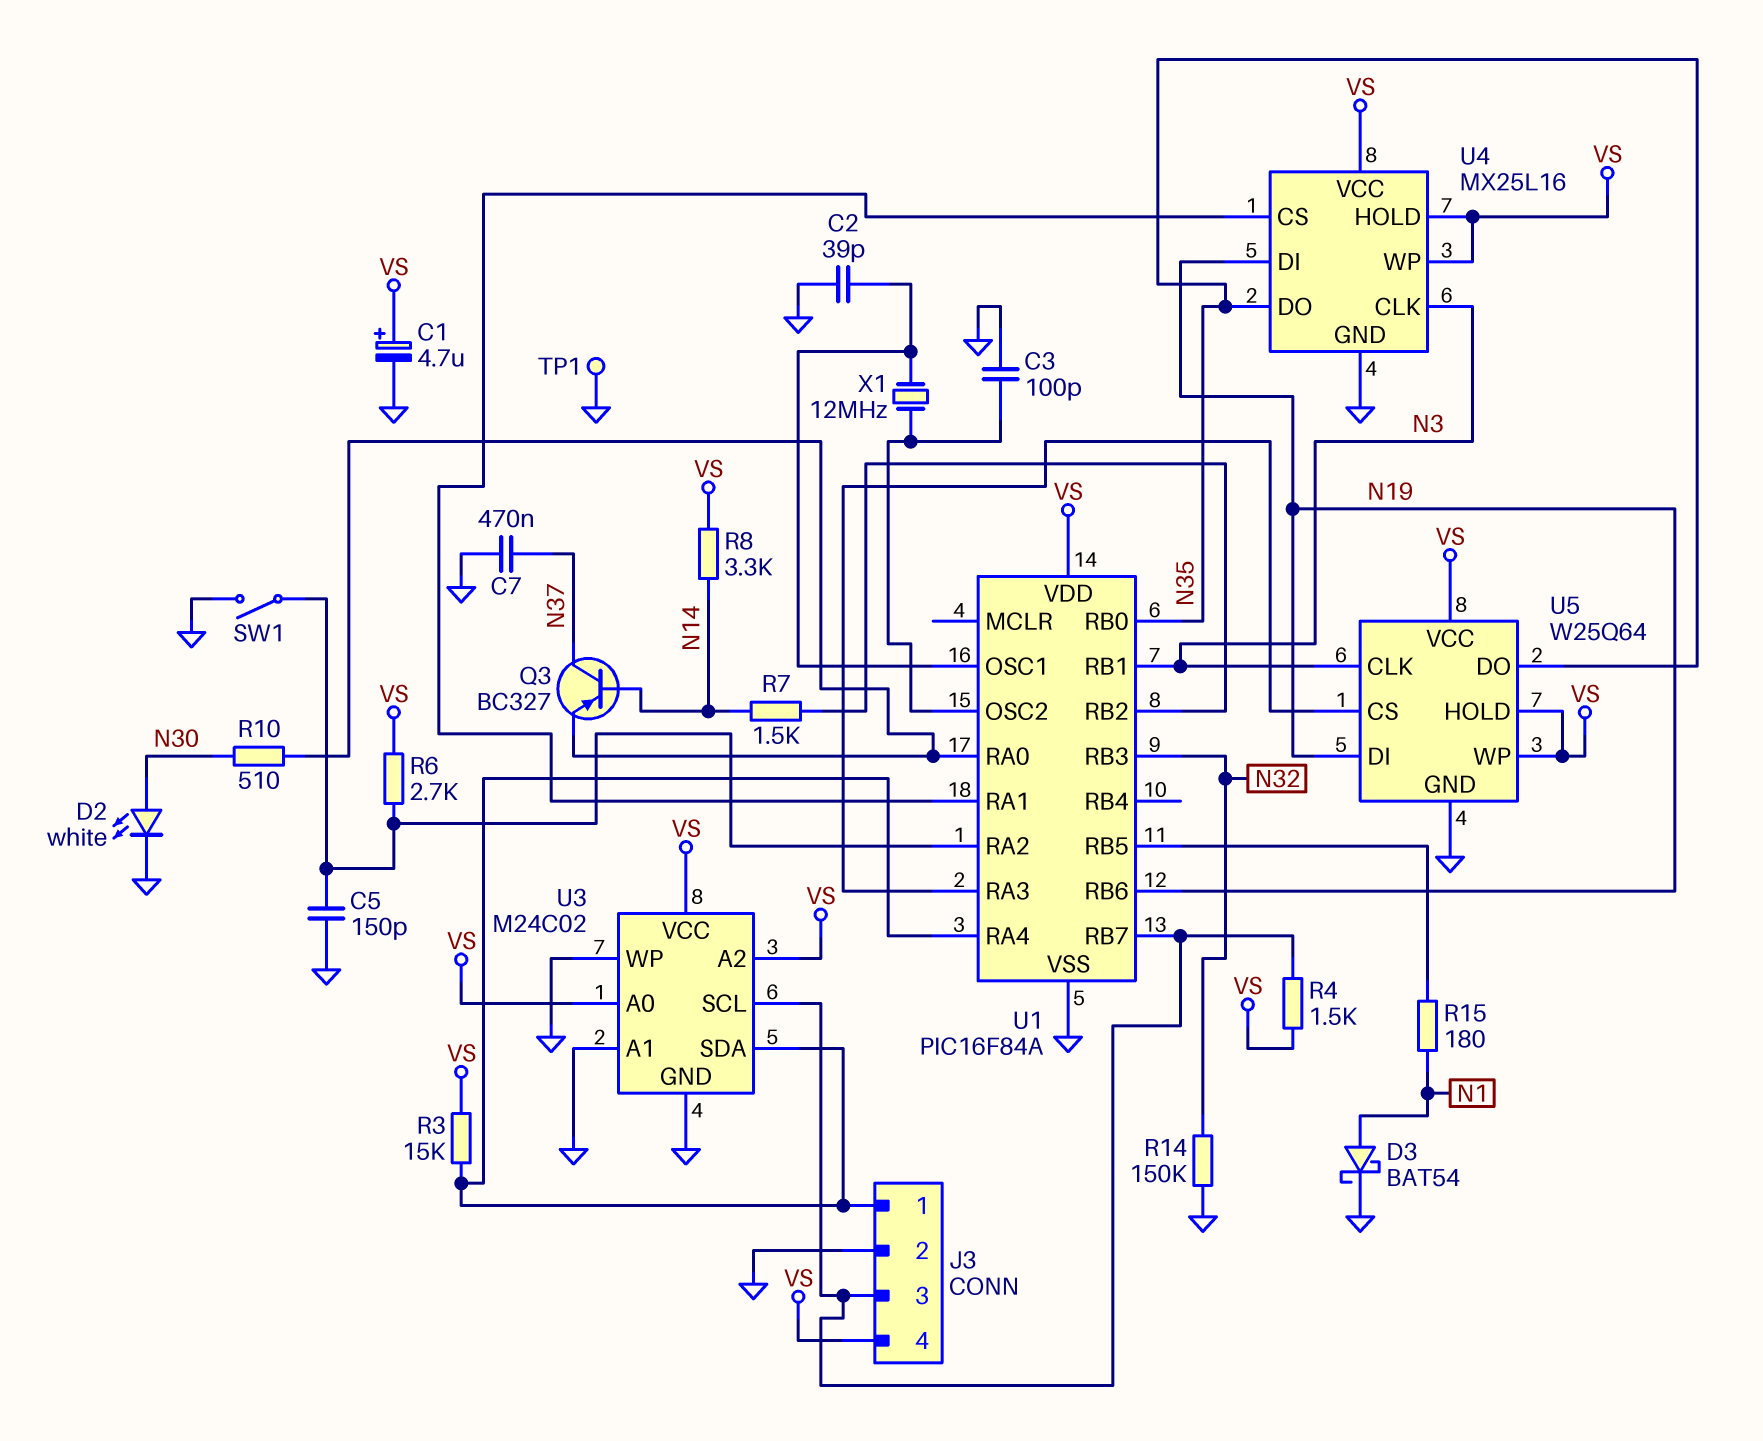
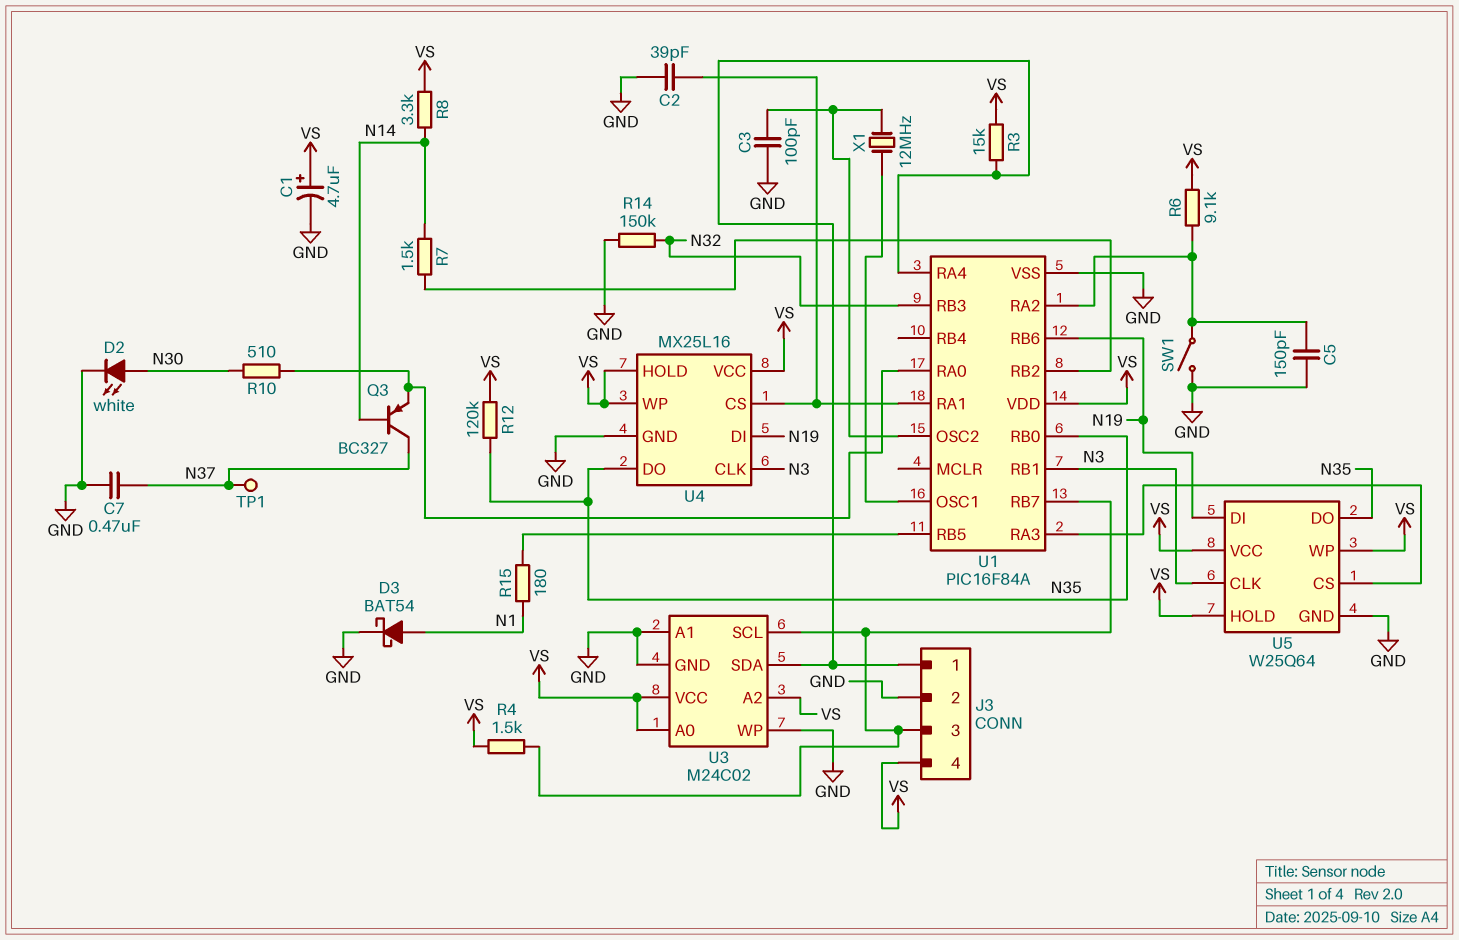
C2: 39pF (GND, U1/OSC1) -> 39pF (GND, U1/RA1)
R6: 2.7k (U1/RA2, VS) -> 9.1k (U1/RA2, VS)
R12: none -> 120k (N35, VS)
TP1: test point (GND) -> test point (N37)

